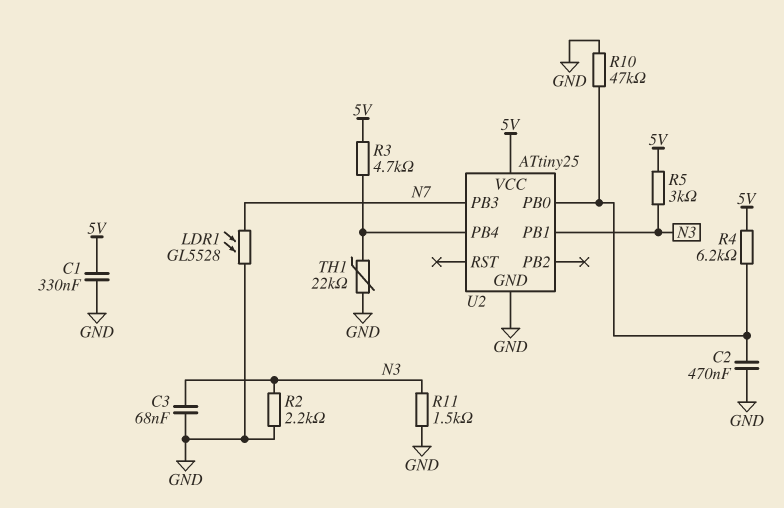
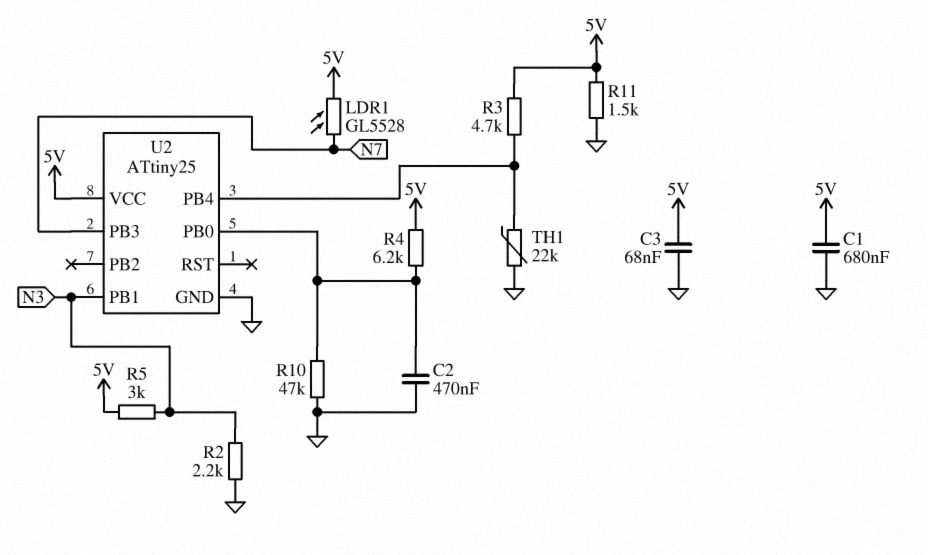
C1: 330nF (5V, GND) -> 680nF (5V, GND)
C3: 68nF (GND, N3) -> 68nF (5V, GND)
LDR1: GL5528 (GND, N7) -> GL5528 (5V, N7)
R11: 1.5k (GND, N3) -> 1.5k (5V, GND)

